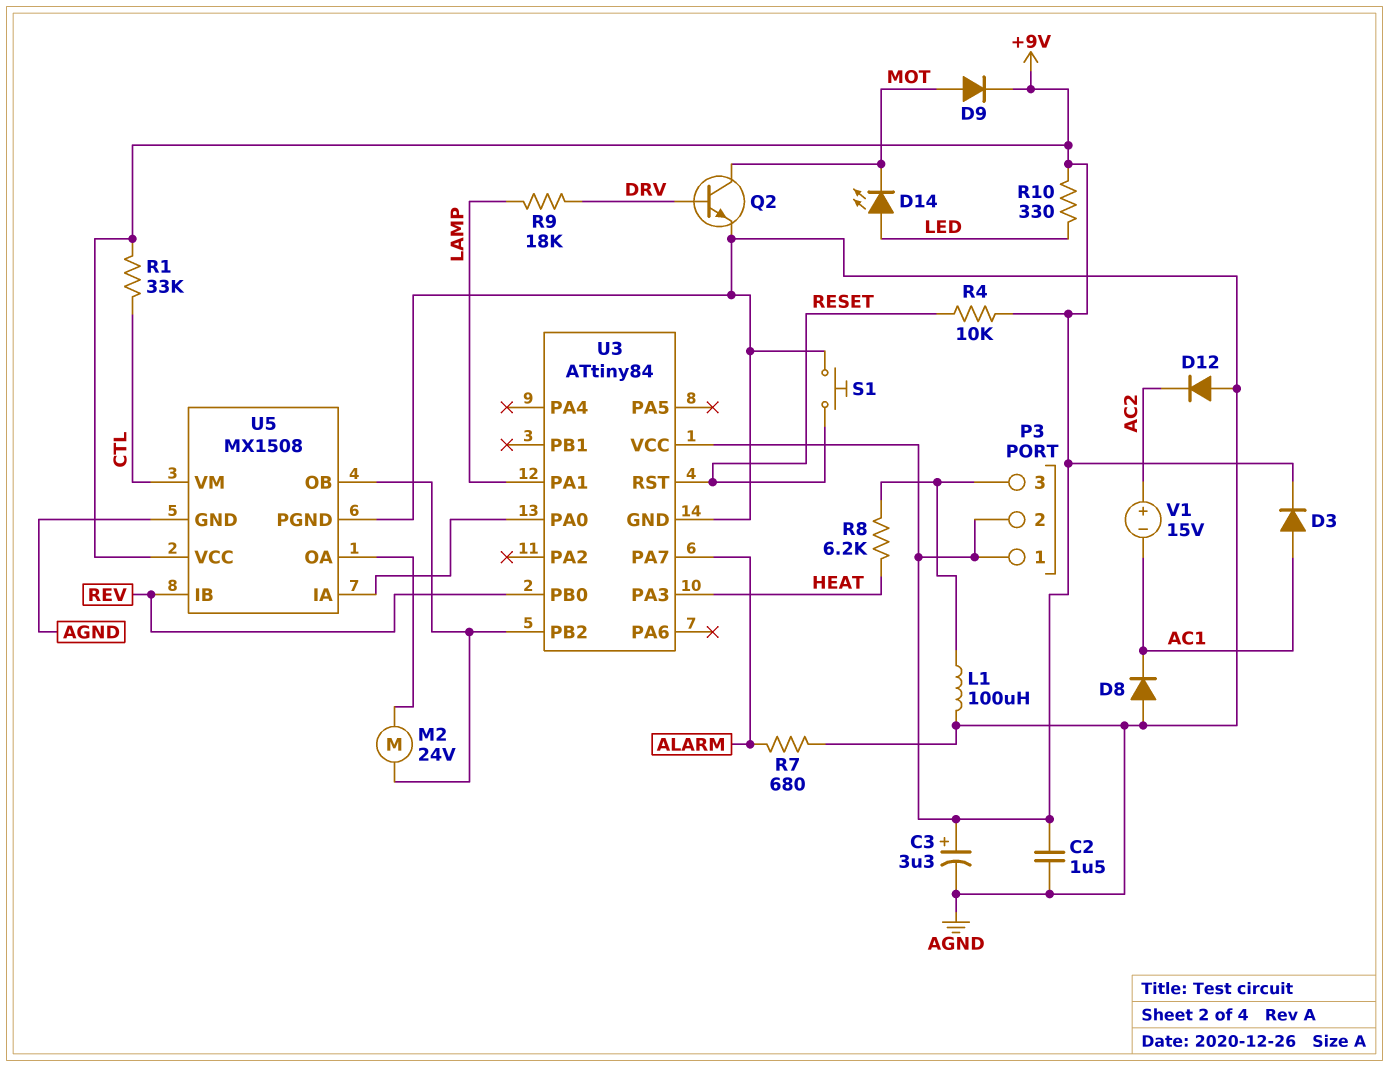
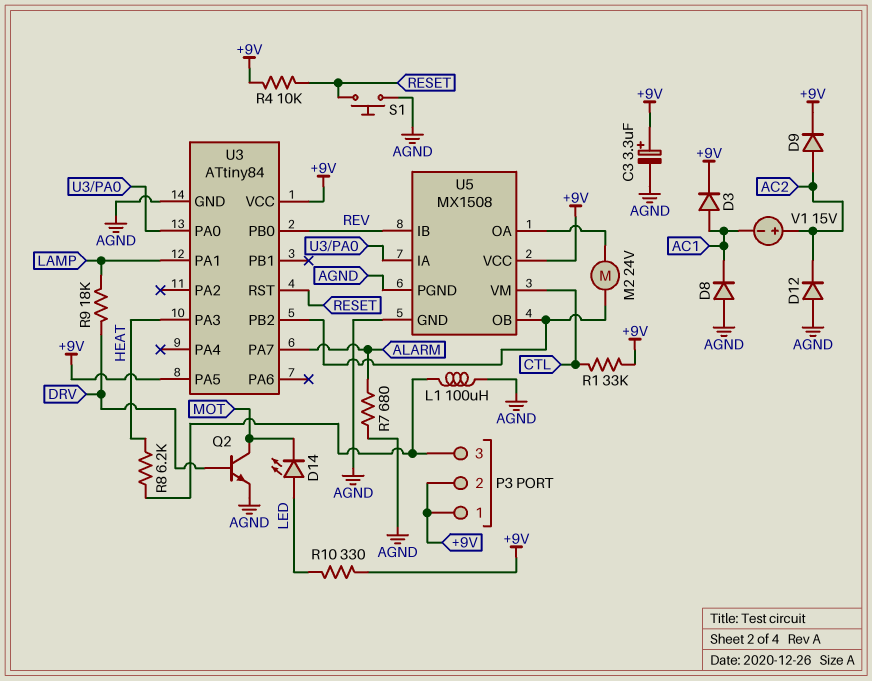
C2: 1.5uF (+9V, AGND) -> none
D9: diode (A MOT, K +9V) -> diode (A AC2, K +9V)
U3 pin PA5: none -> +9V

